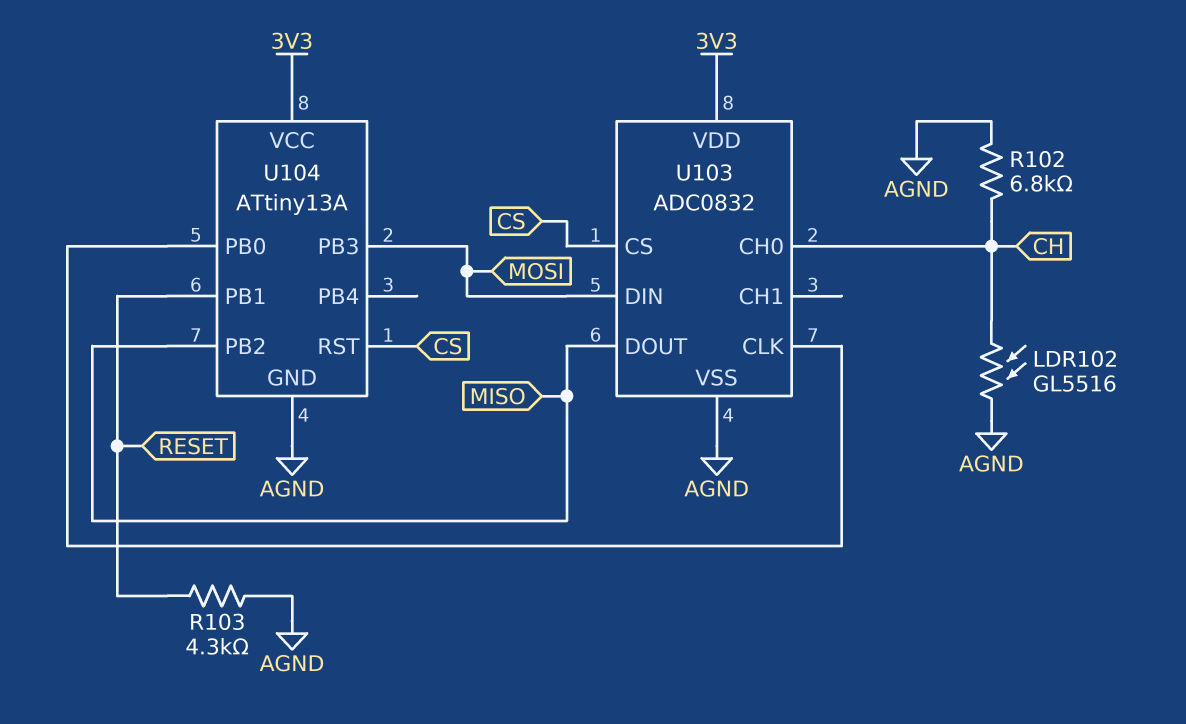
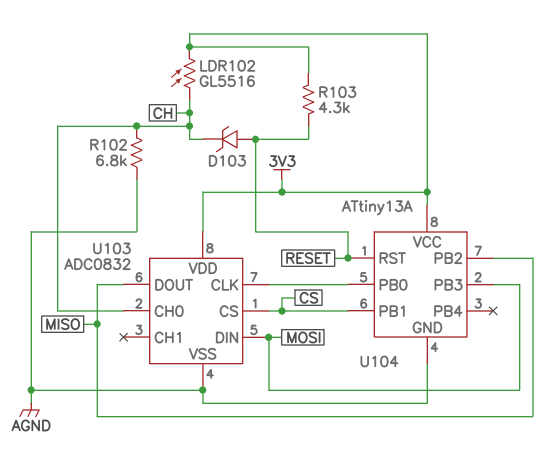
D103: none -> zener (A RESET, K CH)
LDR102: GL5516 (AGND, CH) -> GL5516 (3V3, CH)
R103: 4.3k (AGND, RESET) -> 4.3k (3V3, RESET)
U104 pin PB1: RESET -> CS
U104 pin RST: CS -> RESET

